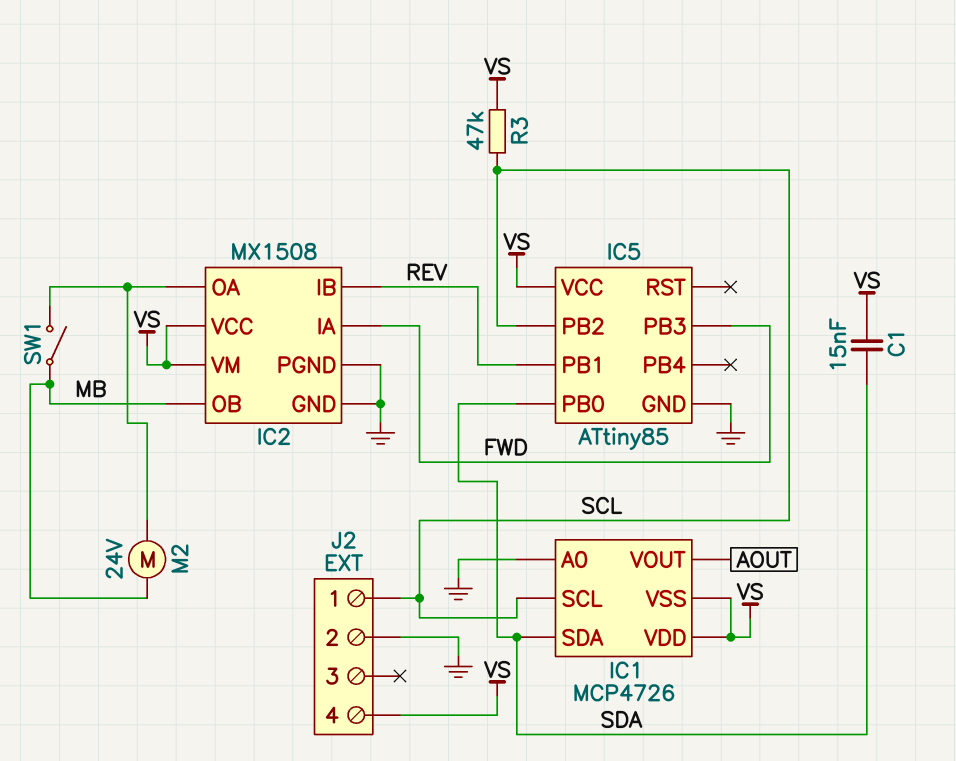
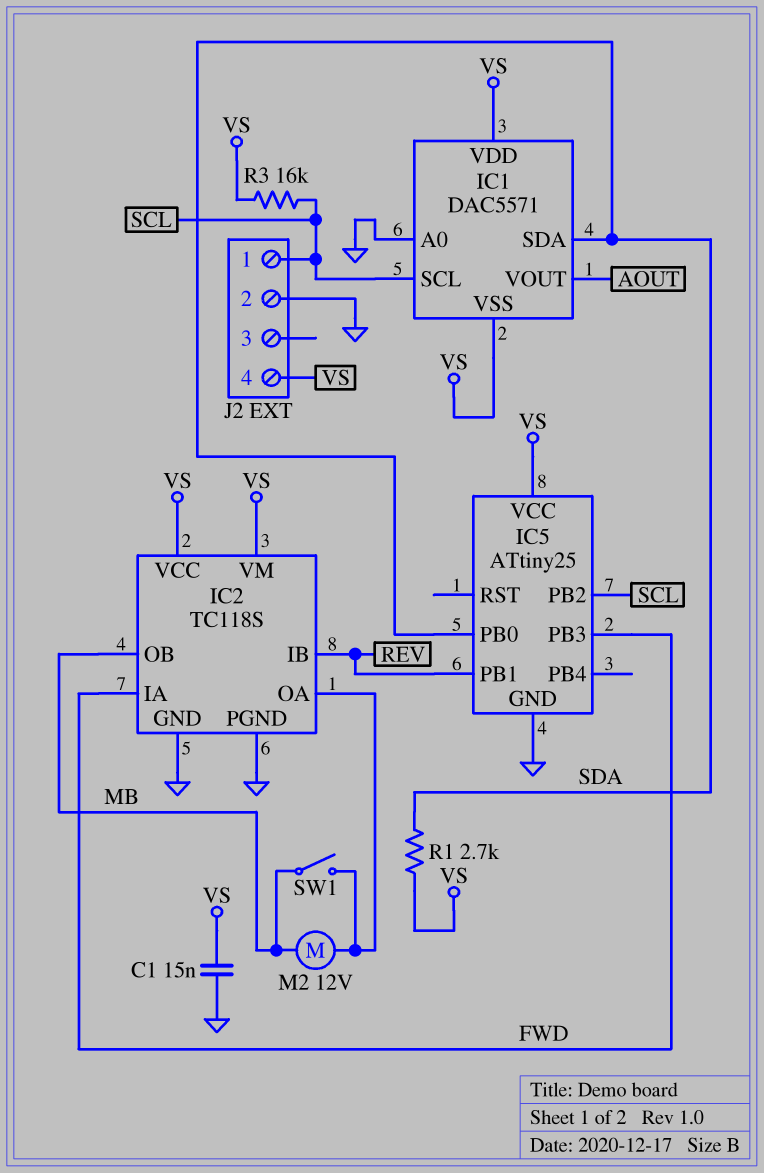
C1: 15nF (SDA, VS) -> 15nF (GND, VS)
IC1: MCP4726 -> DAC5571
IC2: MX1508 -> TC118S
IC5: ATtiny85 -> ATtiny25
M2: motor 24V (IC2/OA, MB) -> motor 12V (IC2/OA, MB)
R1: none -> 2.7k (SDA, VS)
R3: 47k (SCL, VS) -> 16k (SCL, VS)

